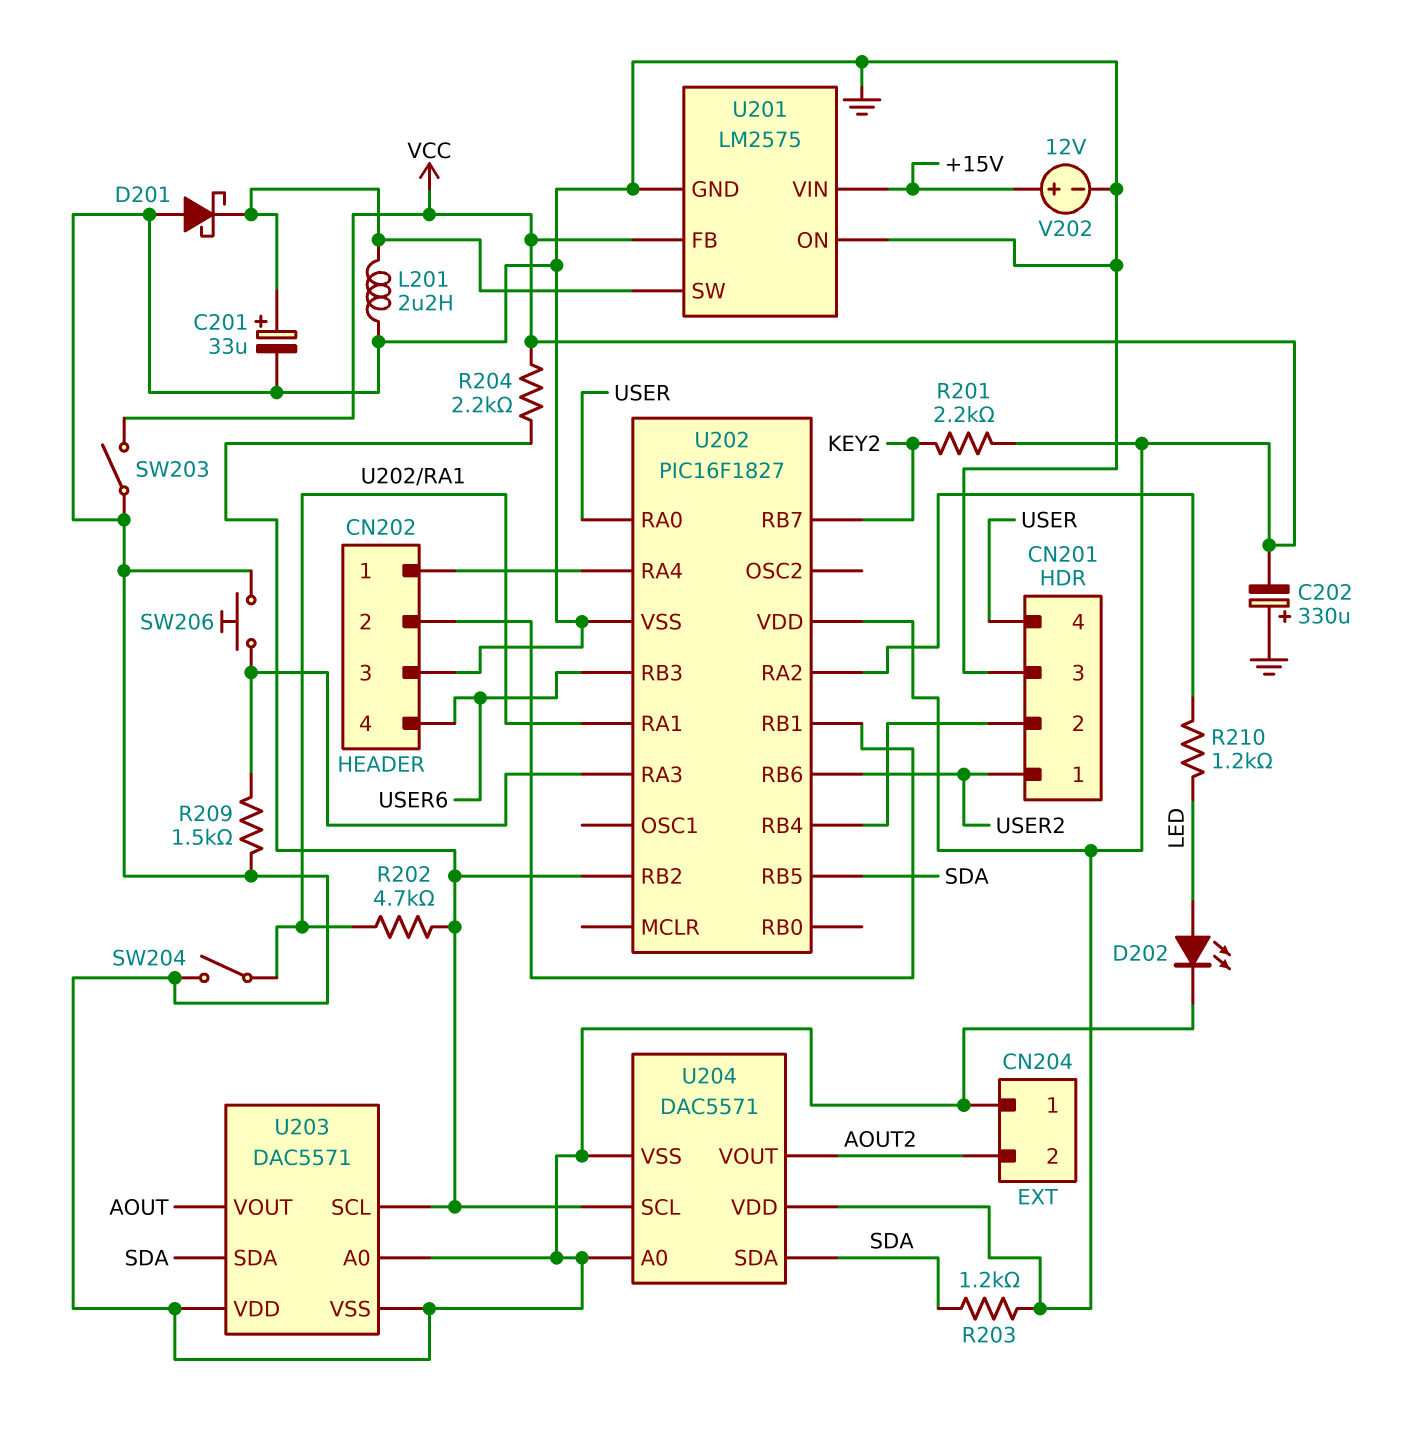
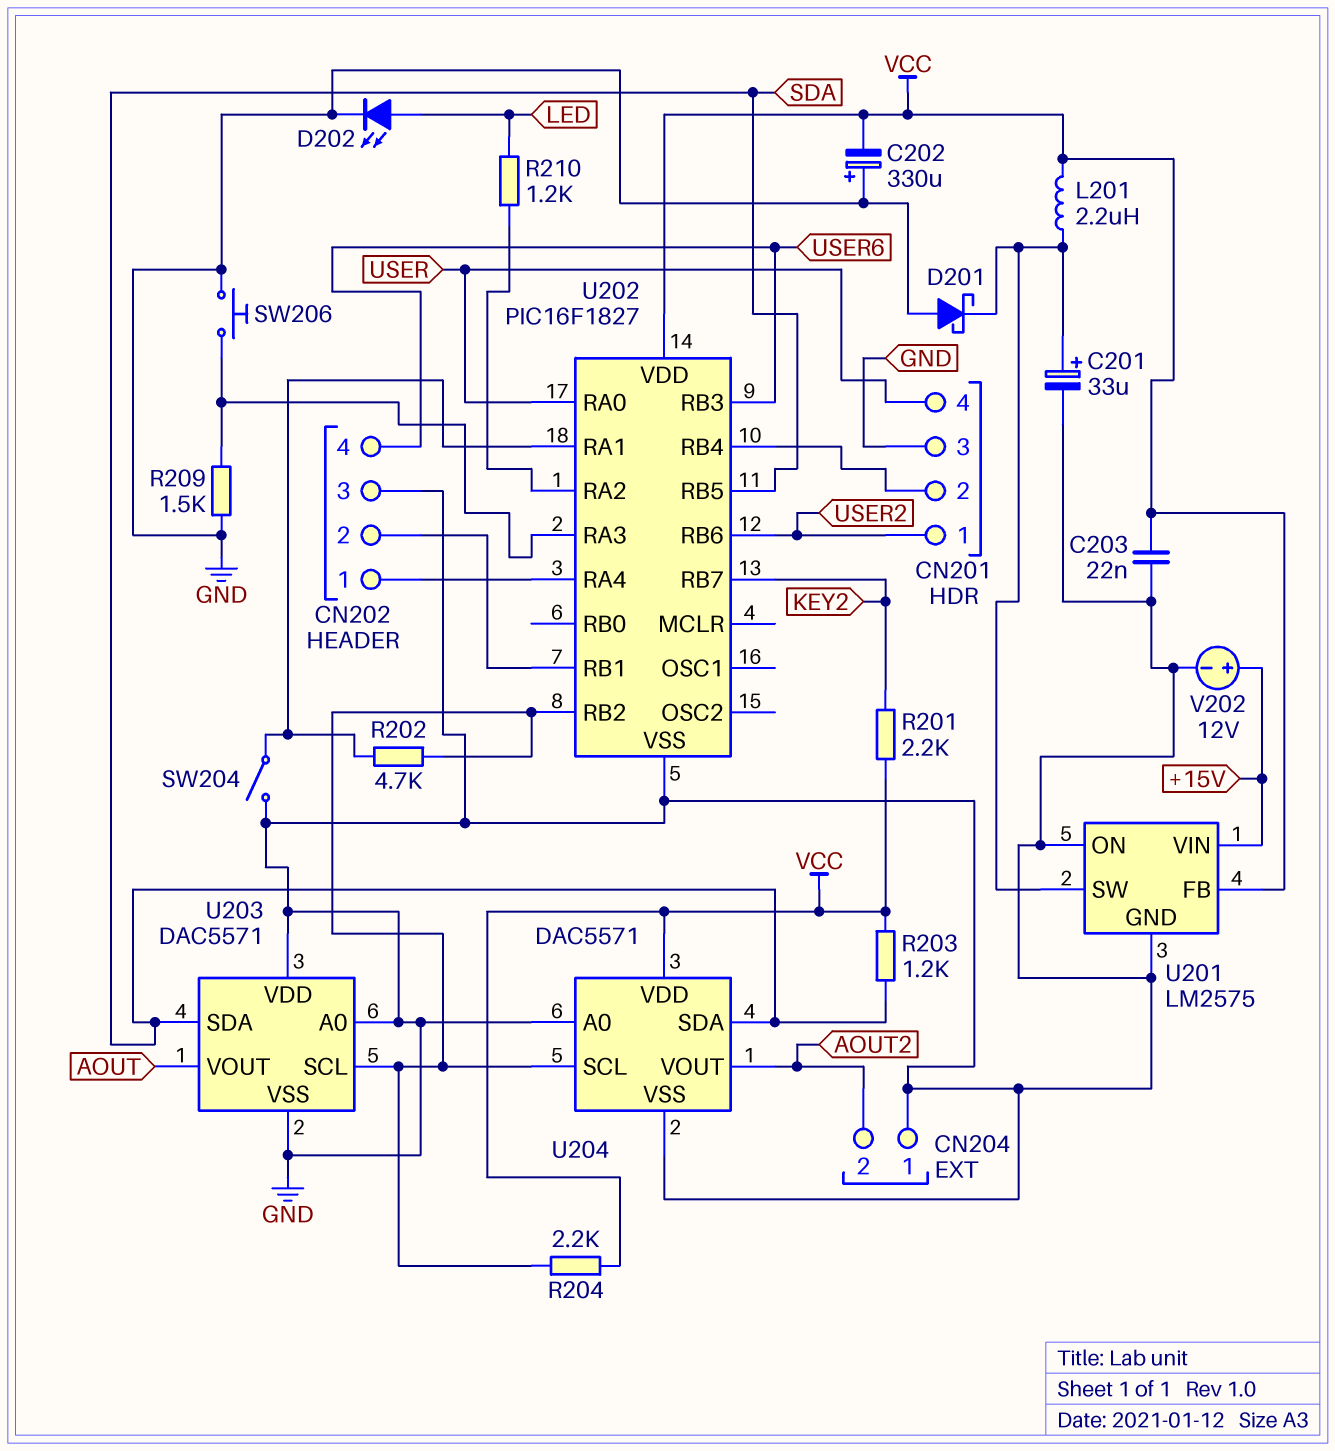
C203: none -> 22nF (GND, VCC)
L201: 2.2uH (GND, U201/SW) -> 2.2uH (U201/SW, VCC)
SW203: switch (GND, VCC) -> none

